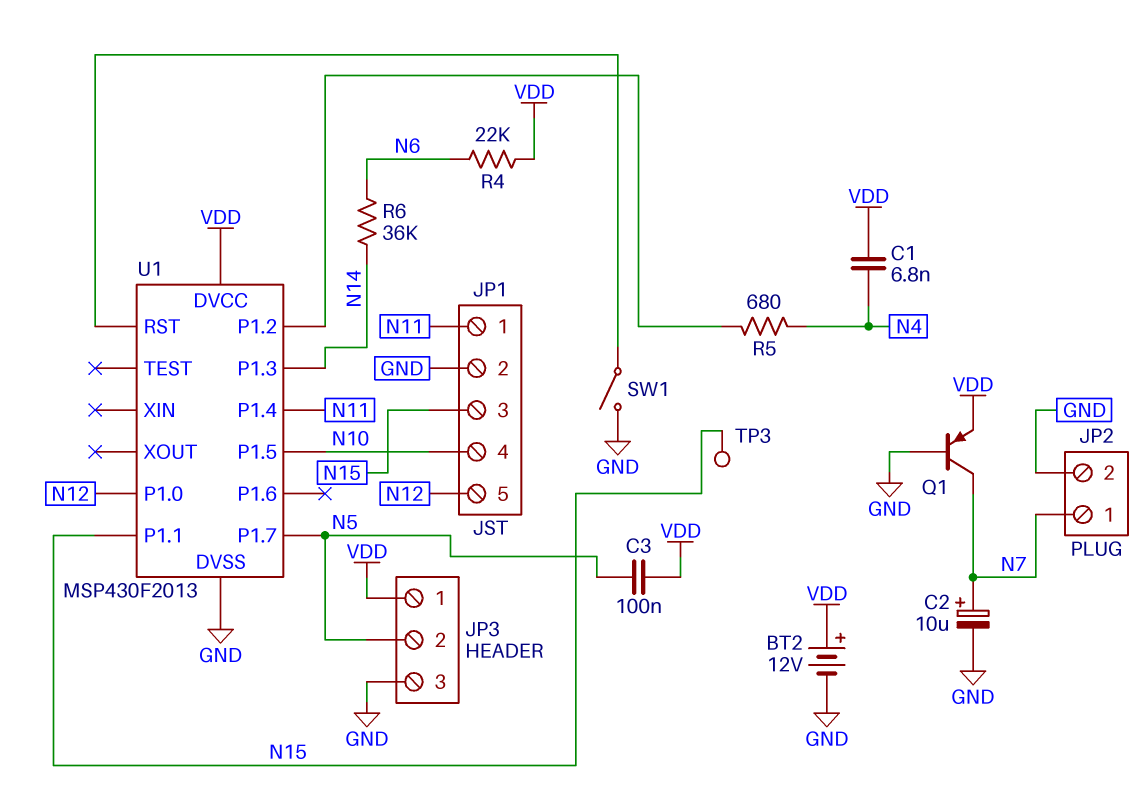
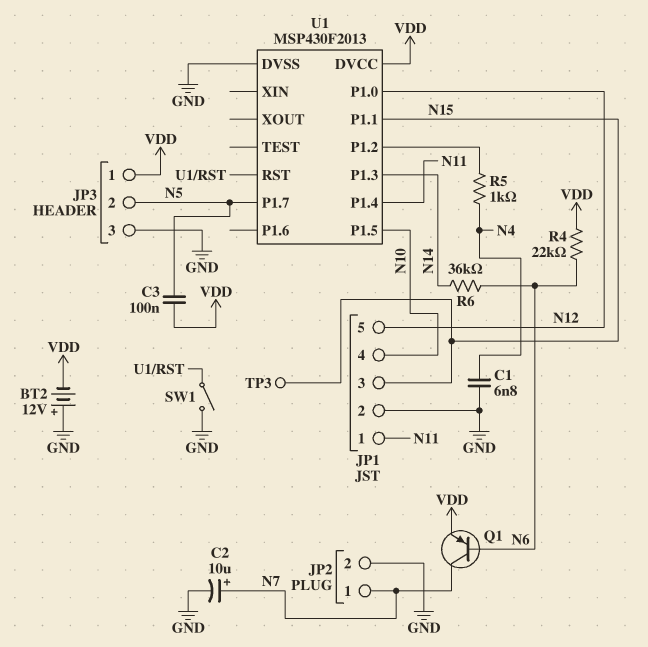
BT2: 12V (plus VDD, minus GND) -> 12V (plus GND, minus VDD)
C1: 6.8nF (N4, VDD) -> 6.8nF (GND, N4)
Q1: PNP (B GND, C N7, E VDD) -> PNP (B N6, C N7, E VDD)
R5: 680 (N4, U1/P1.2) -> 1k (N4, U1/P1.2)

